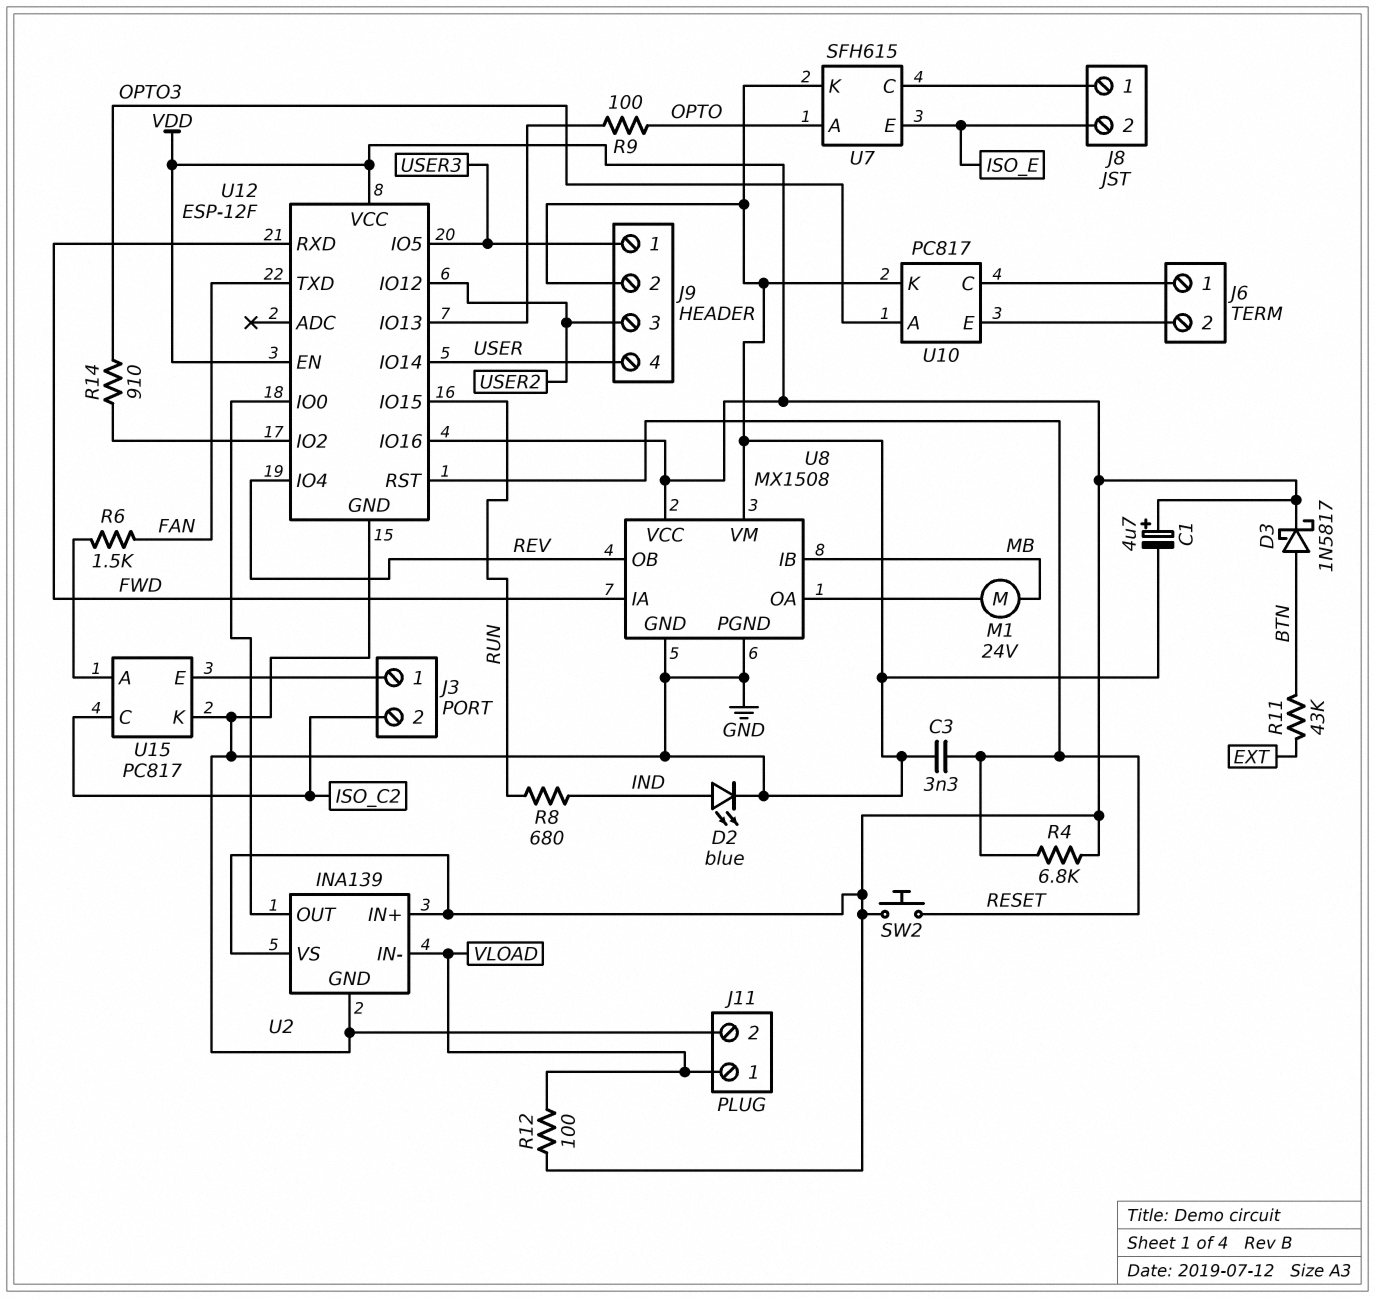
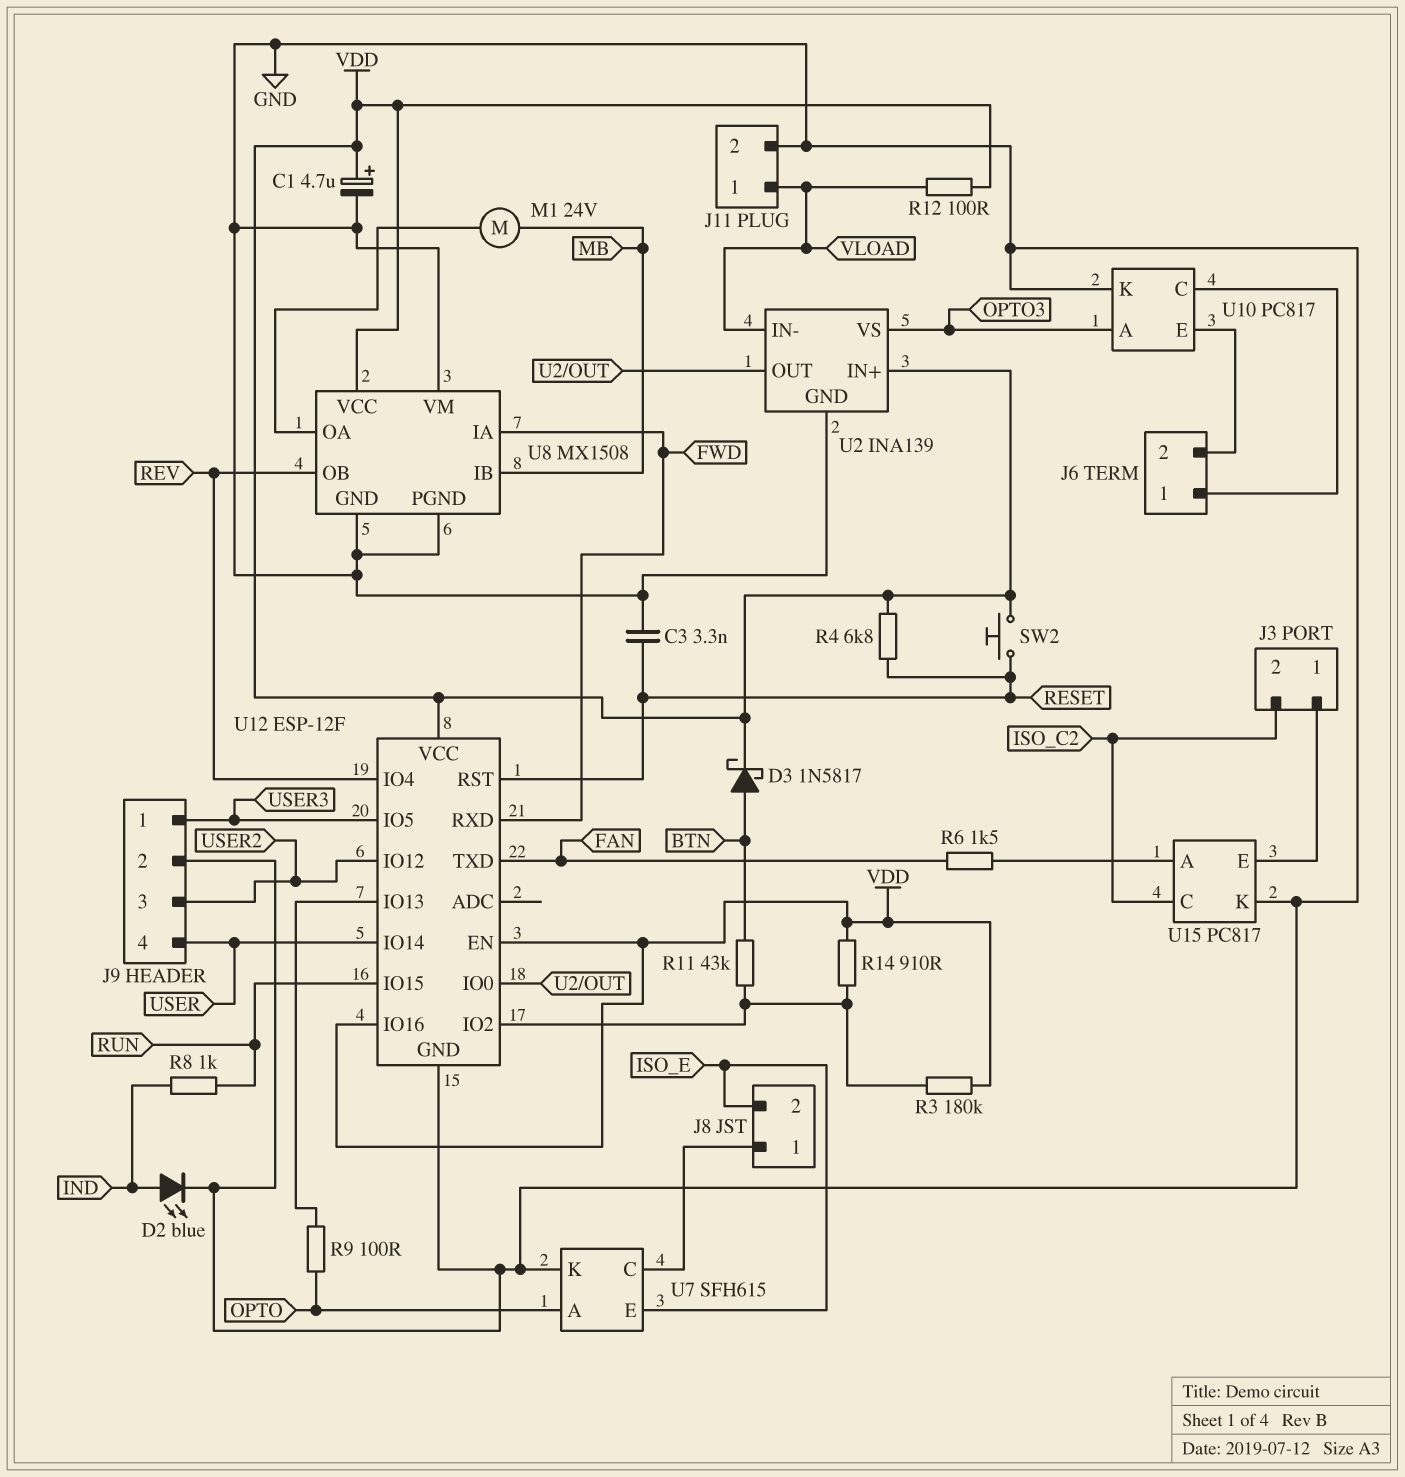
R3: none -> 180k (U12/IO2, VDD)
R8: 680 (IND, RUN) -> 1k (IND, RUN)
R11: 43k (BTN, EXT) -> 43k (BTN, U12/IO2)
R14: 910 (OPTO3, U12/IO2) -> 910 (U12/IO2, VDD)
U2 pin VS: VDD -> OPTO3

